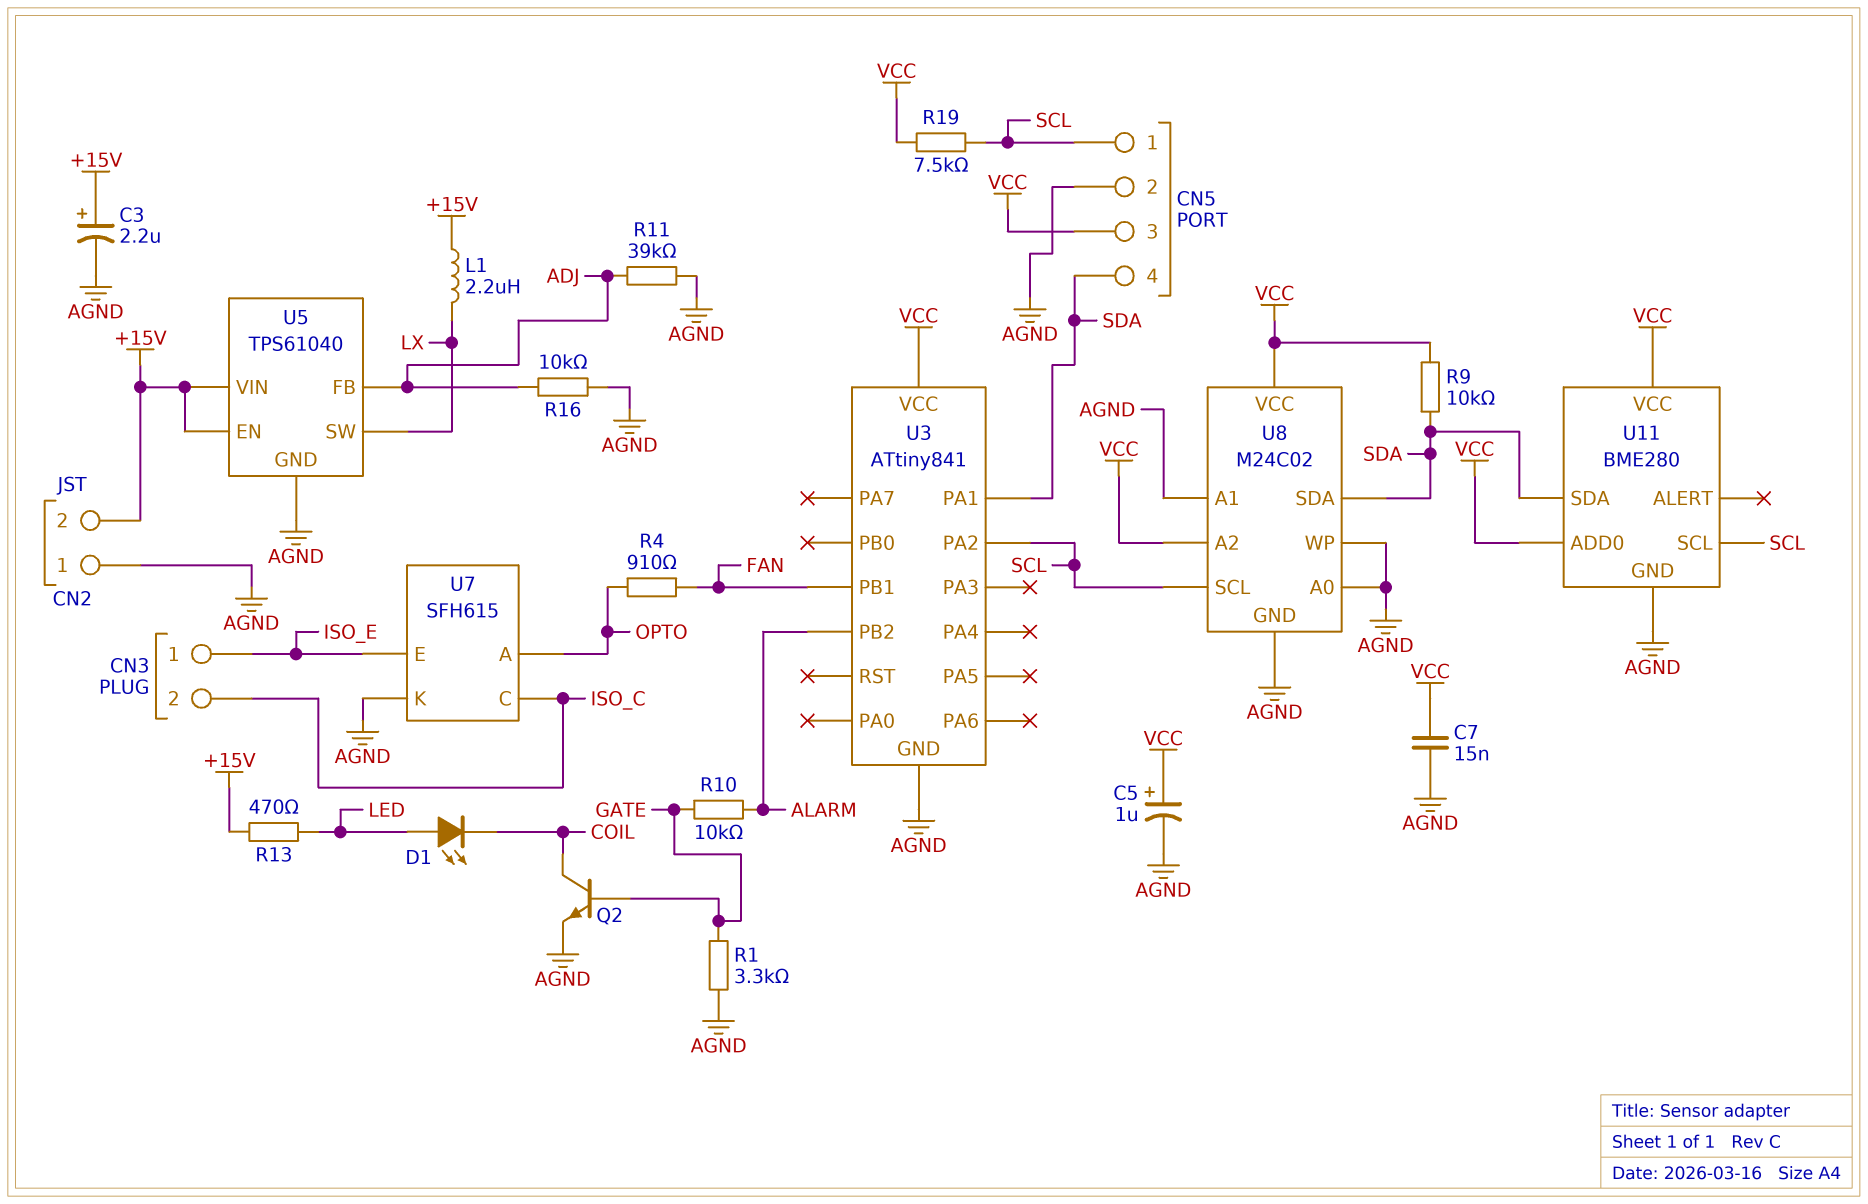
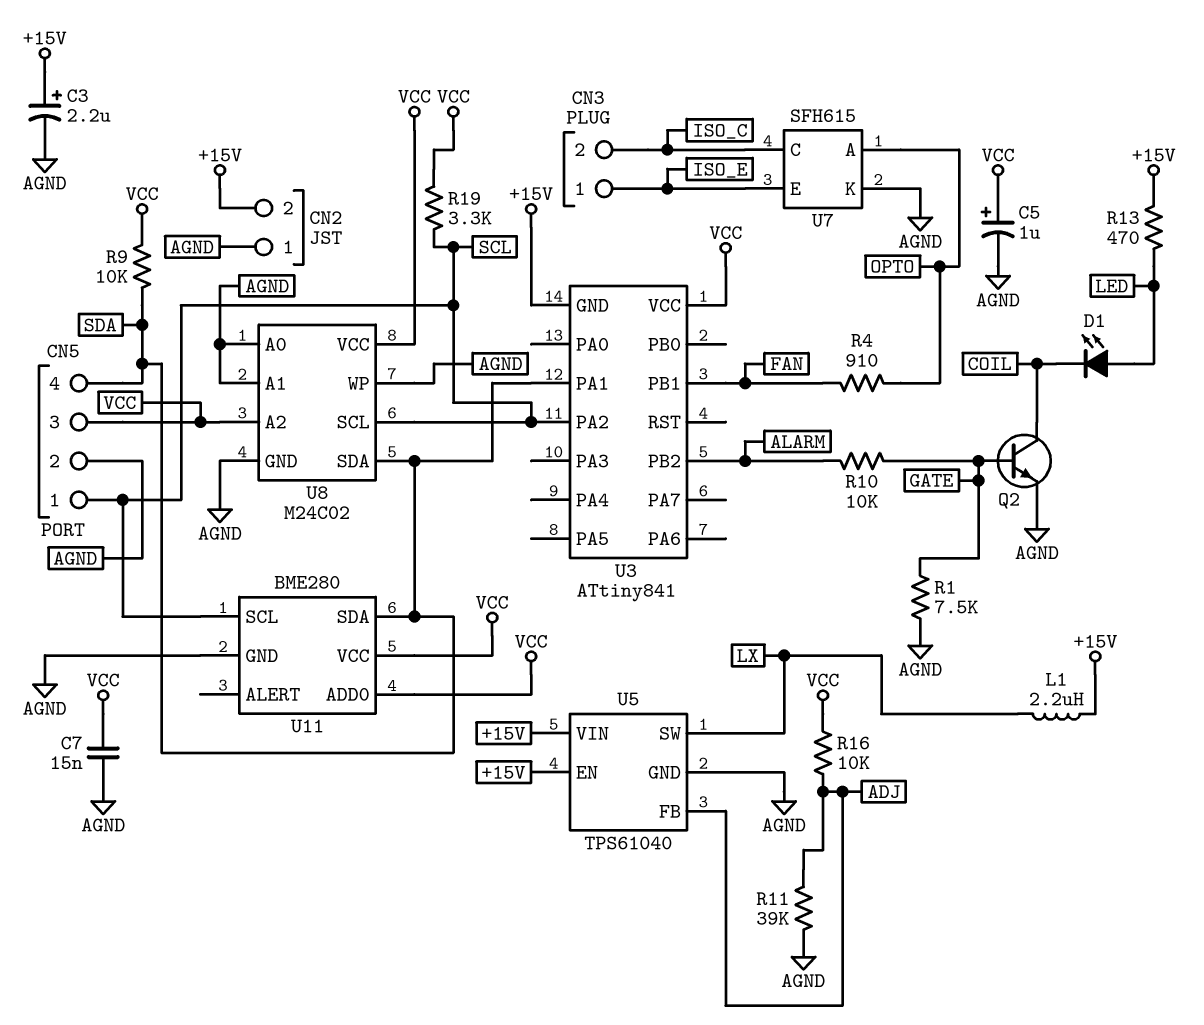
R1: 3.3k (AGND, GATE) -> 7.5k (AGND, GATE)
R16: 10k (ADJ, AGND) -> 10k (ADJ, VCC)
R19: 7.5k (SCL, VCC) -> 3.3k (SCL, VCC)
U3 pin GND: AGND -> +15V

